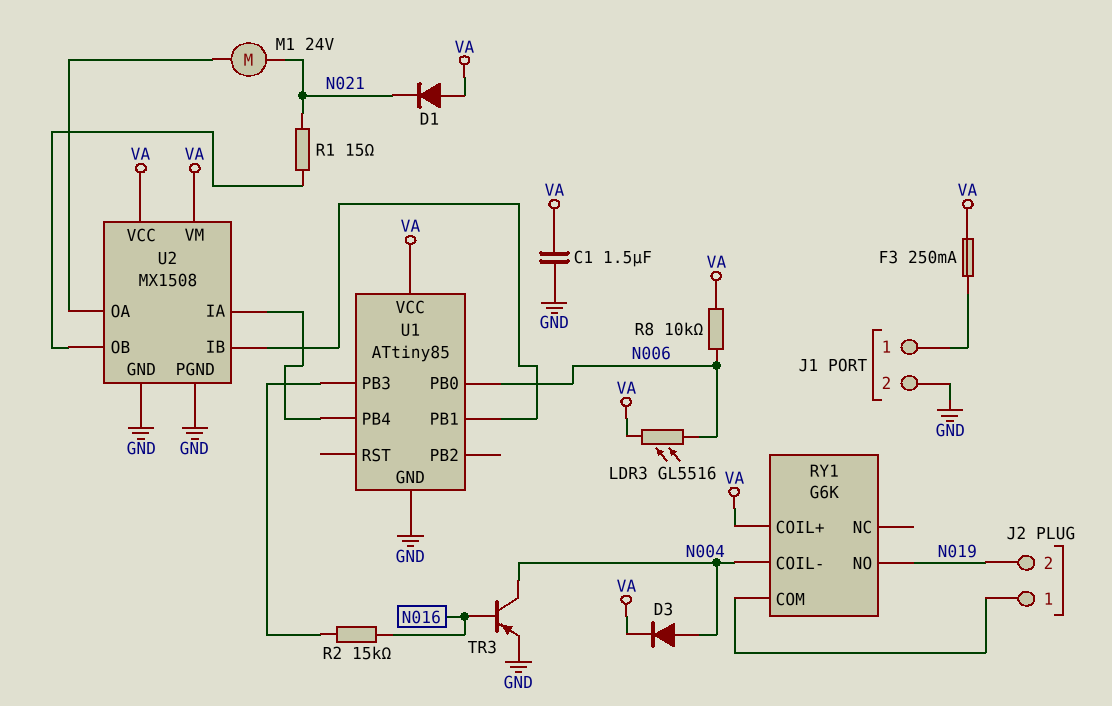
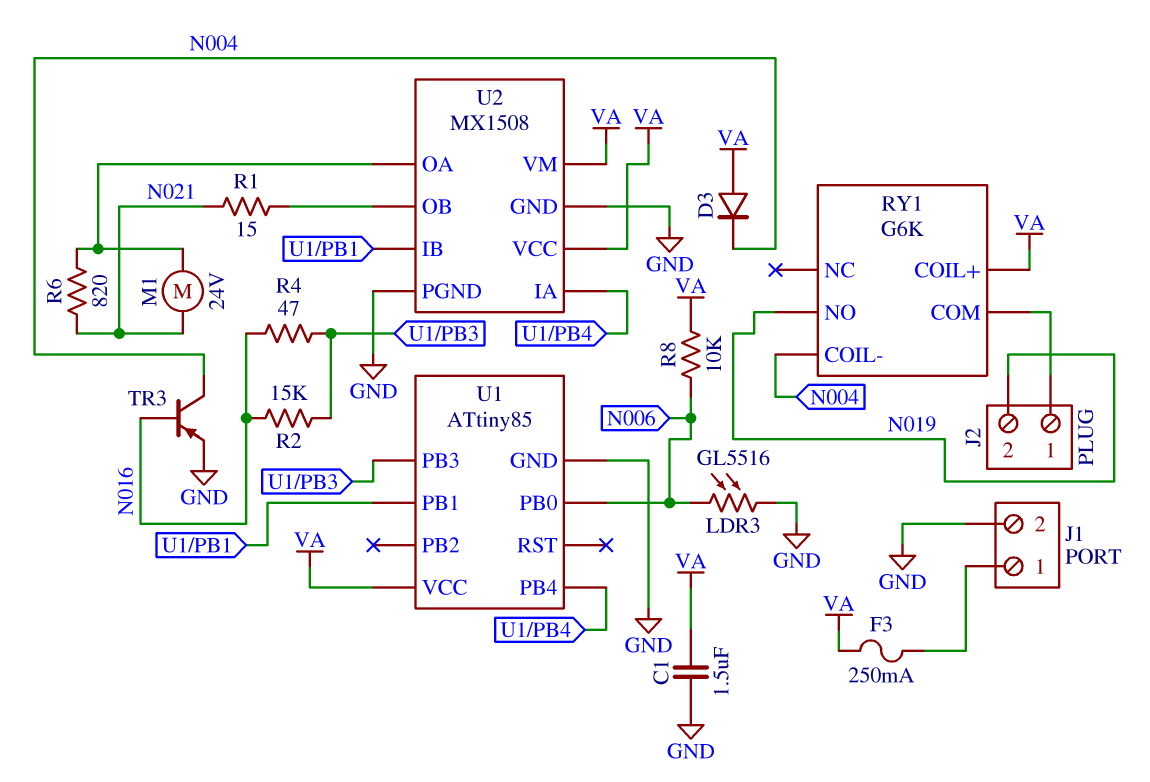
D1: diode (A VA, K N021) -> none
D3: diode (A N004, K VA) -> diode (A VA, K N004)
LDR3: GL5516 (N006, VA) -> GL5516 (GND, N006)
R4: none -> 47 (N016, U1/PB3)
R6: none -> 820 (N021, U2/OA)

